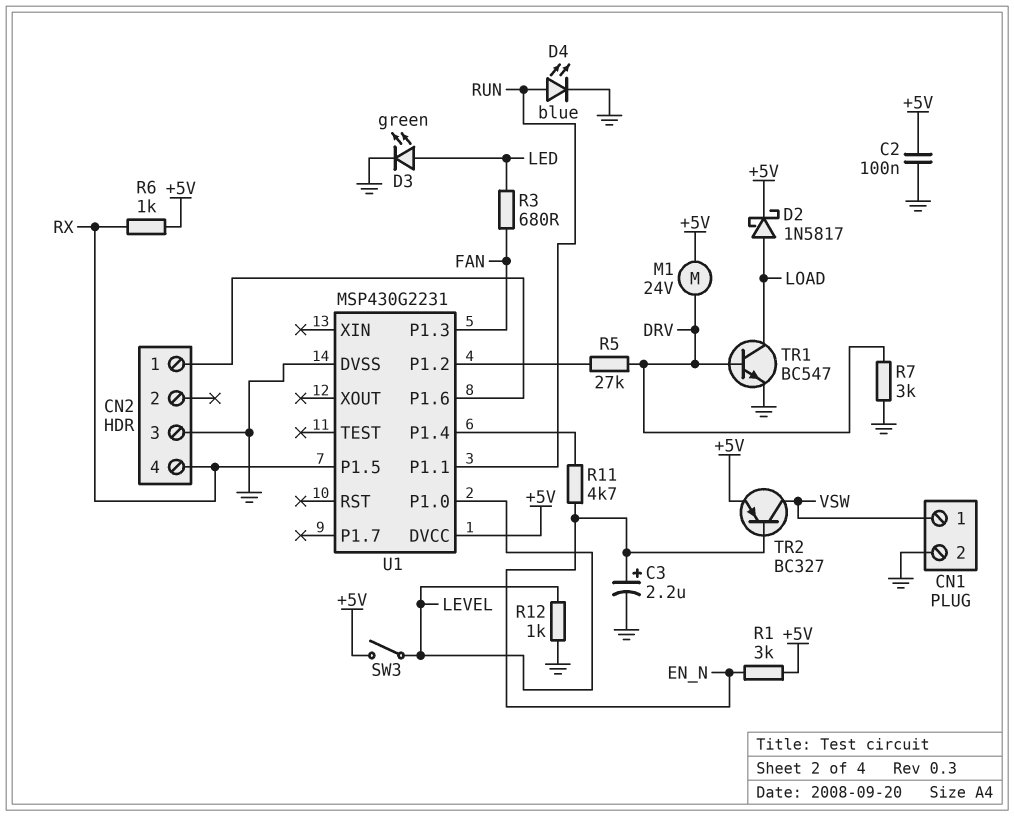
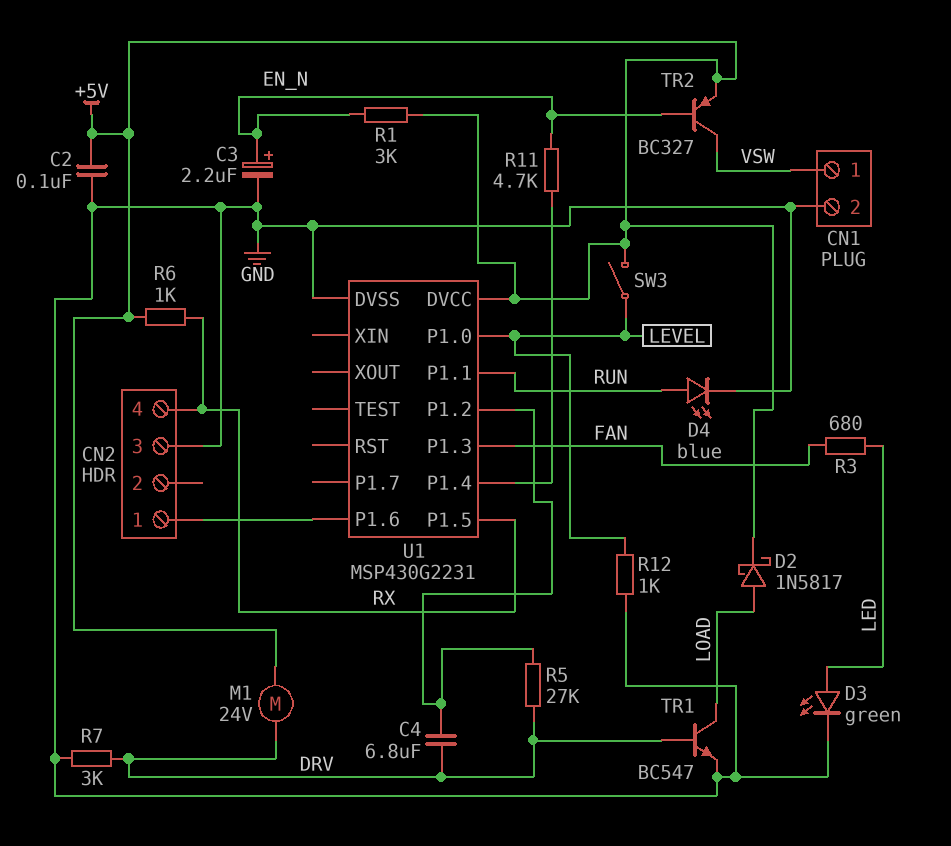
C4: none -> 6.8uF (DRV, U1/P1.2)

